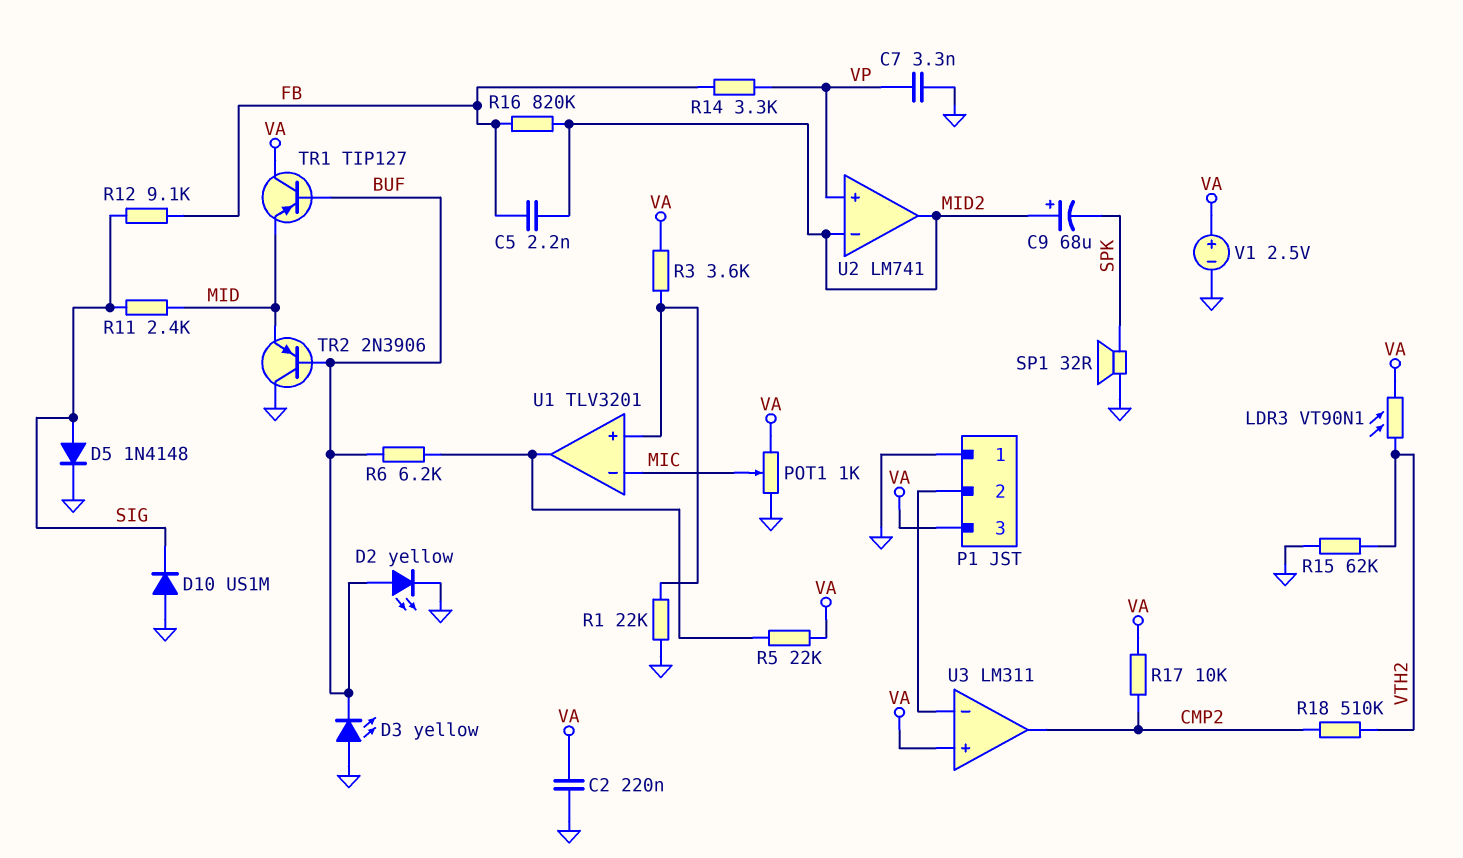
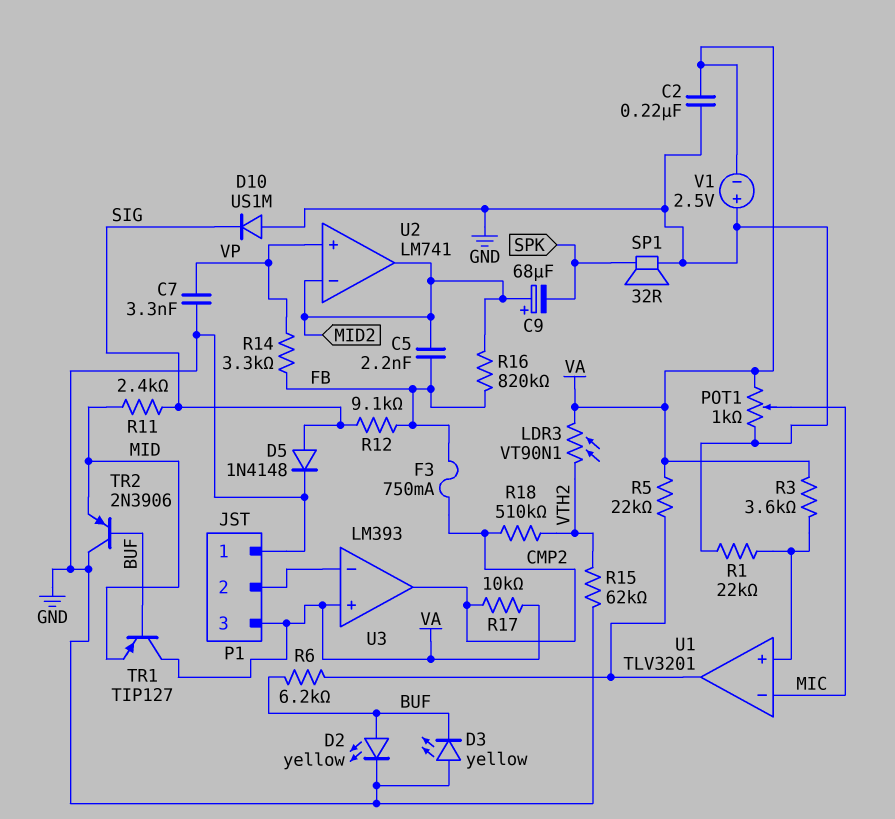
F3: none -> 750mA (CMP2, FB)
U3: LM311 -> LM393
V1: 2.5V (plus VA, minus GND) -> 2.5V (plus GND, minus VA)

